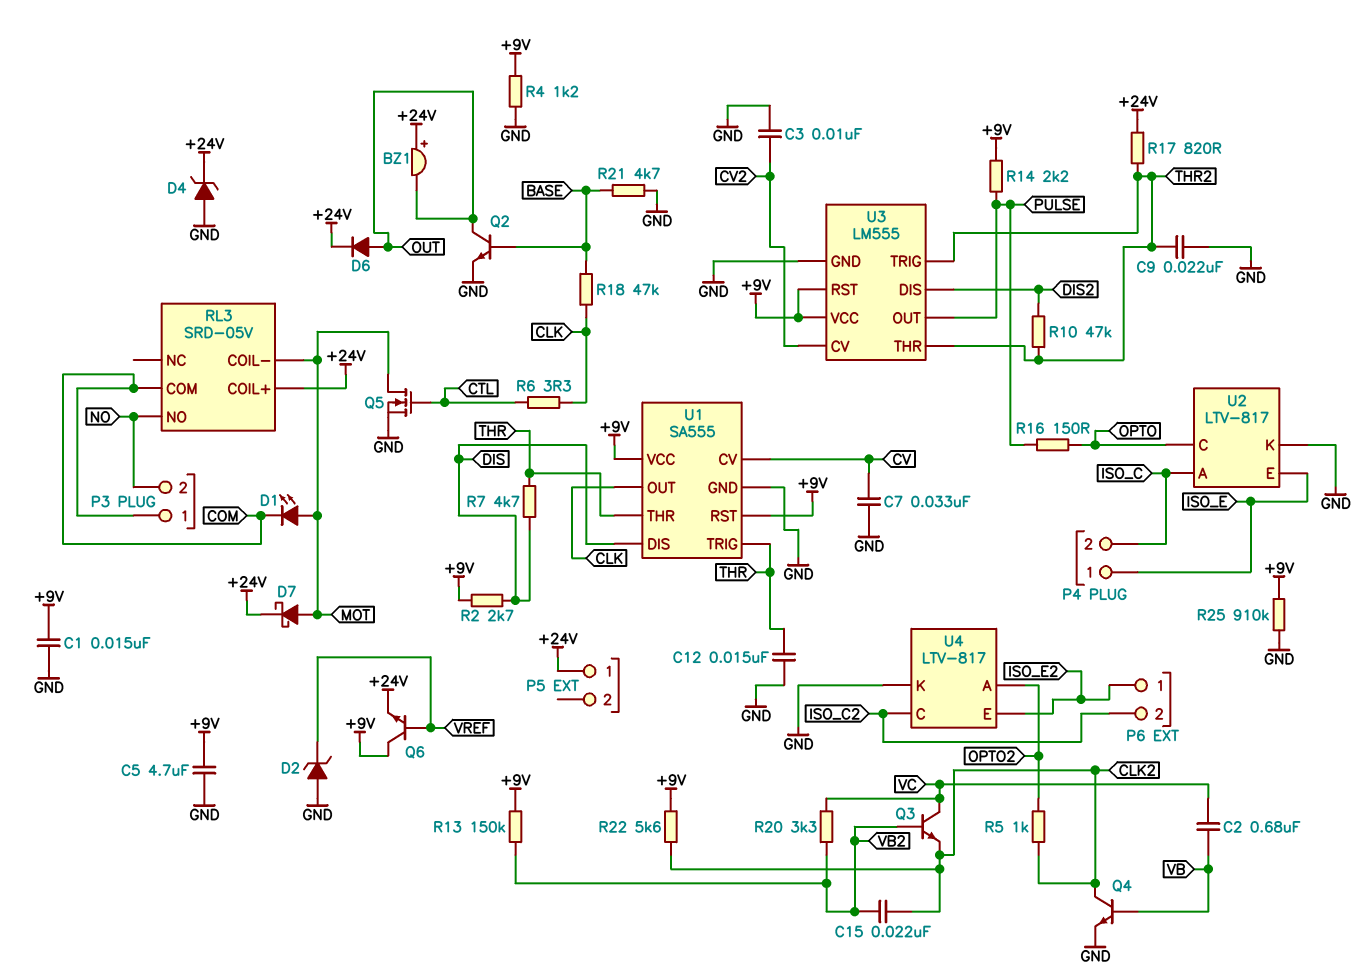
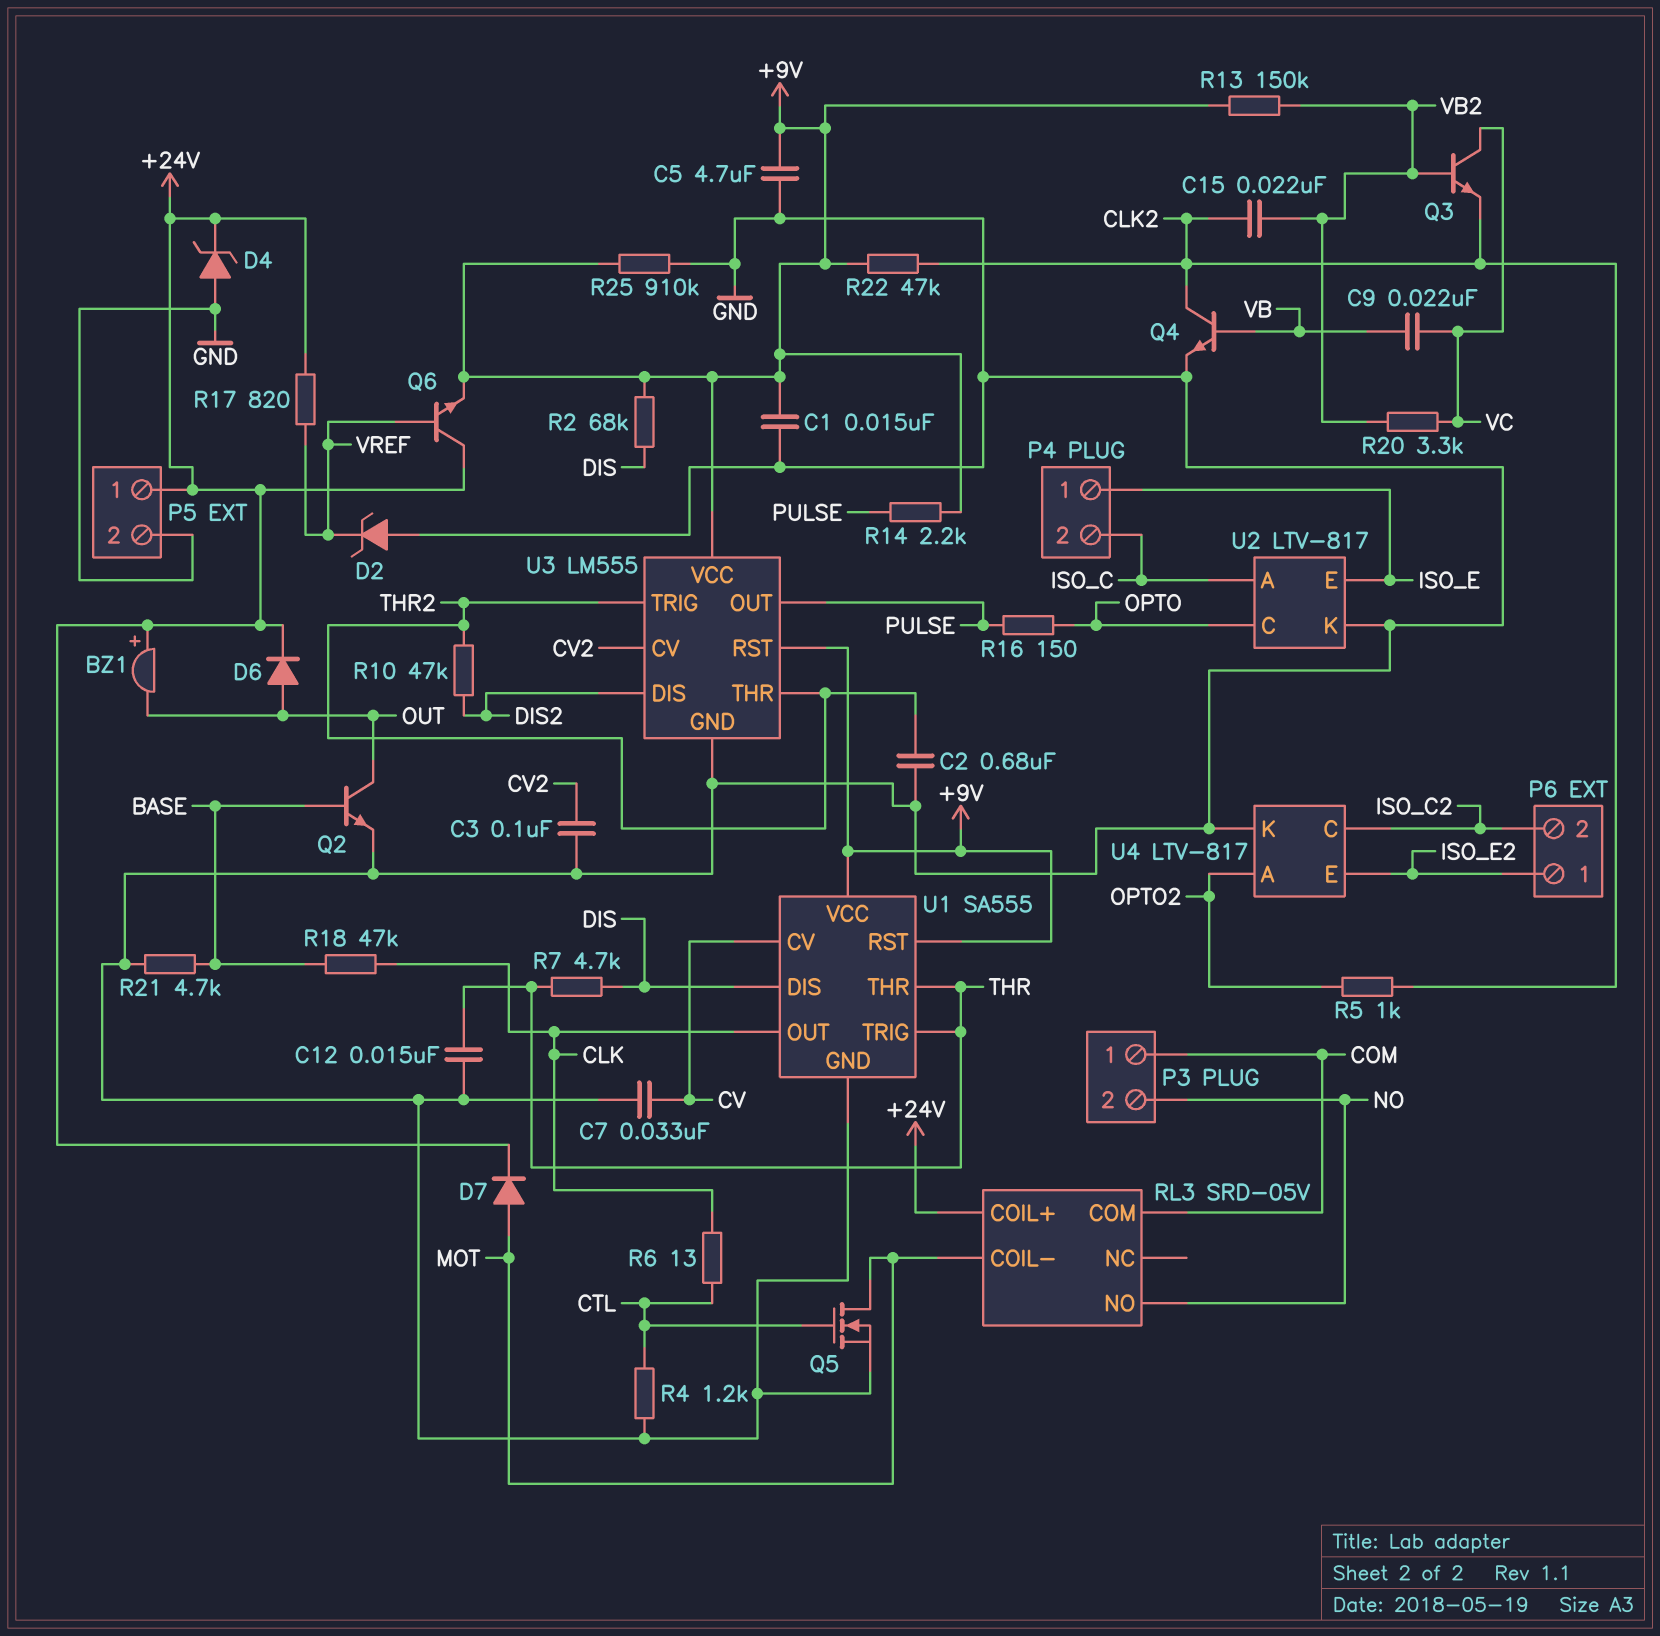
C2: 680nF (VB, VC) -> 680nF (GND, THR2)
C3: 10nF (CV2, GND) -> 100nF (CV2, GND)
C9: 22nF (GND, THR2) -> 22nF (VB, VC)
D1: LED (A MOT, K COM) -> none
D7: schottky (A MOT, K +24V) -> diode (A MOT, K +24V)
P5 pin 2: none -> GND
Q6: NPN (B VREF, C +9V, E +24V) -> NPN (B VREF, C +24V, E +9V)
R2: 2.7k (+9V, DIS) -> 68k (+9V, DIS)
R4: 1.2k (+9V, GND) -> 1.2k (CTL, GND)
R6: 3.3 (CLK, CTL) -> 13 (CLK, CTL)
R17: 820 (+24V, THR2) -> 820 (+24V, VREF)
R22: 5.6k (+9V, CLK2) -> 47k (+9V, CLK2)

